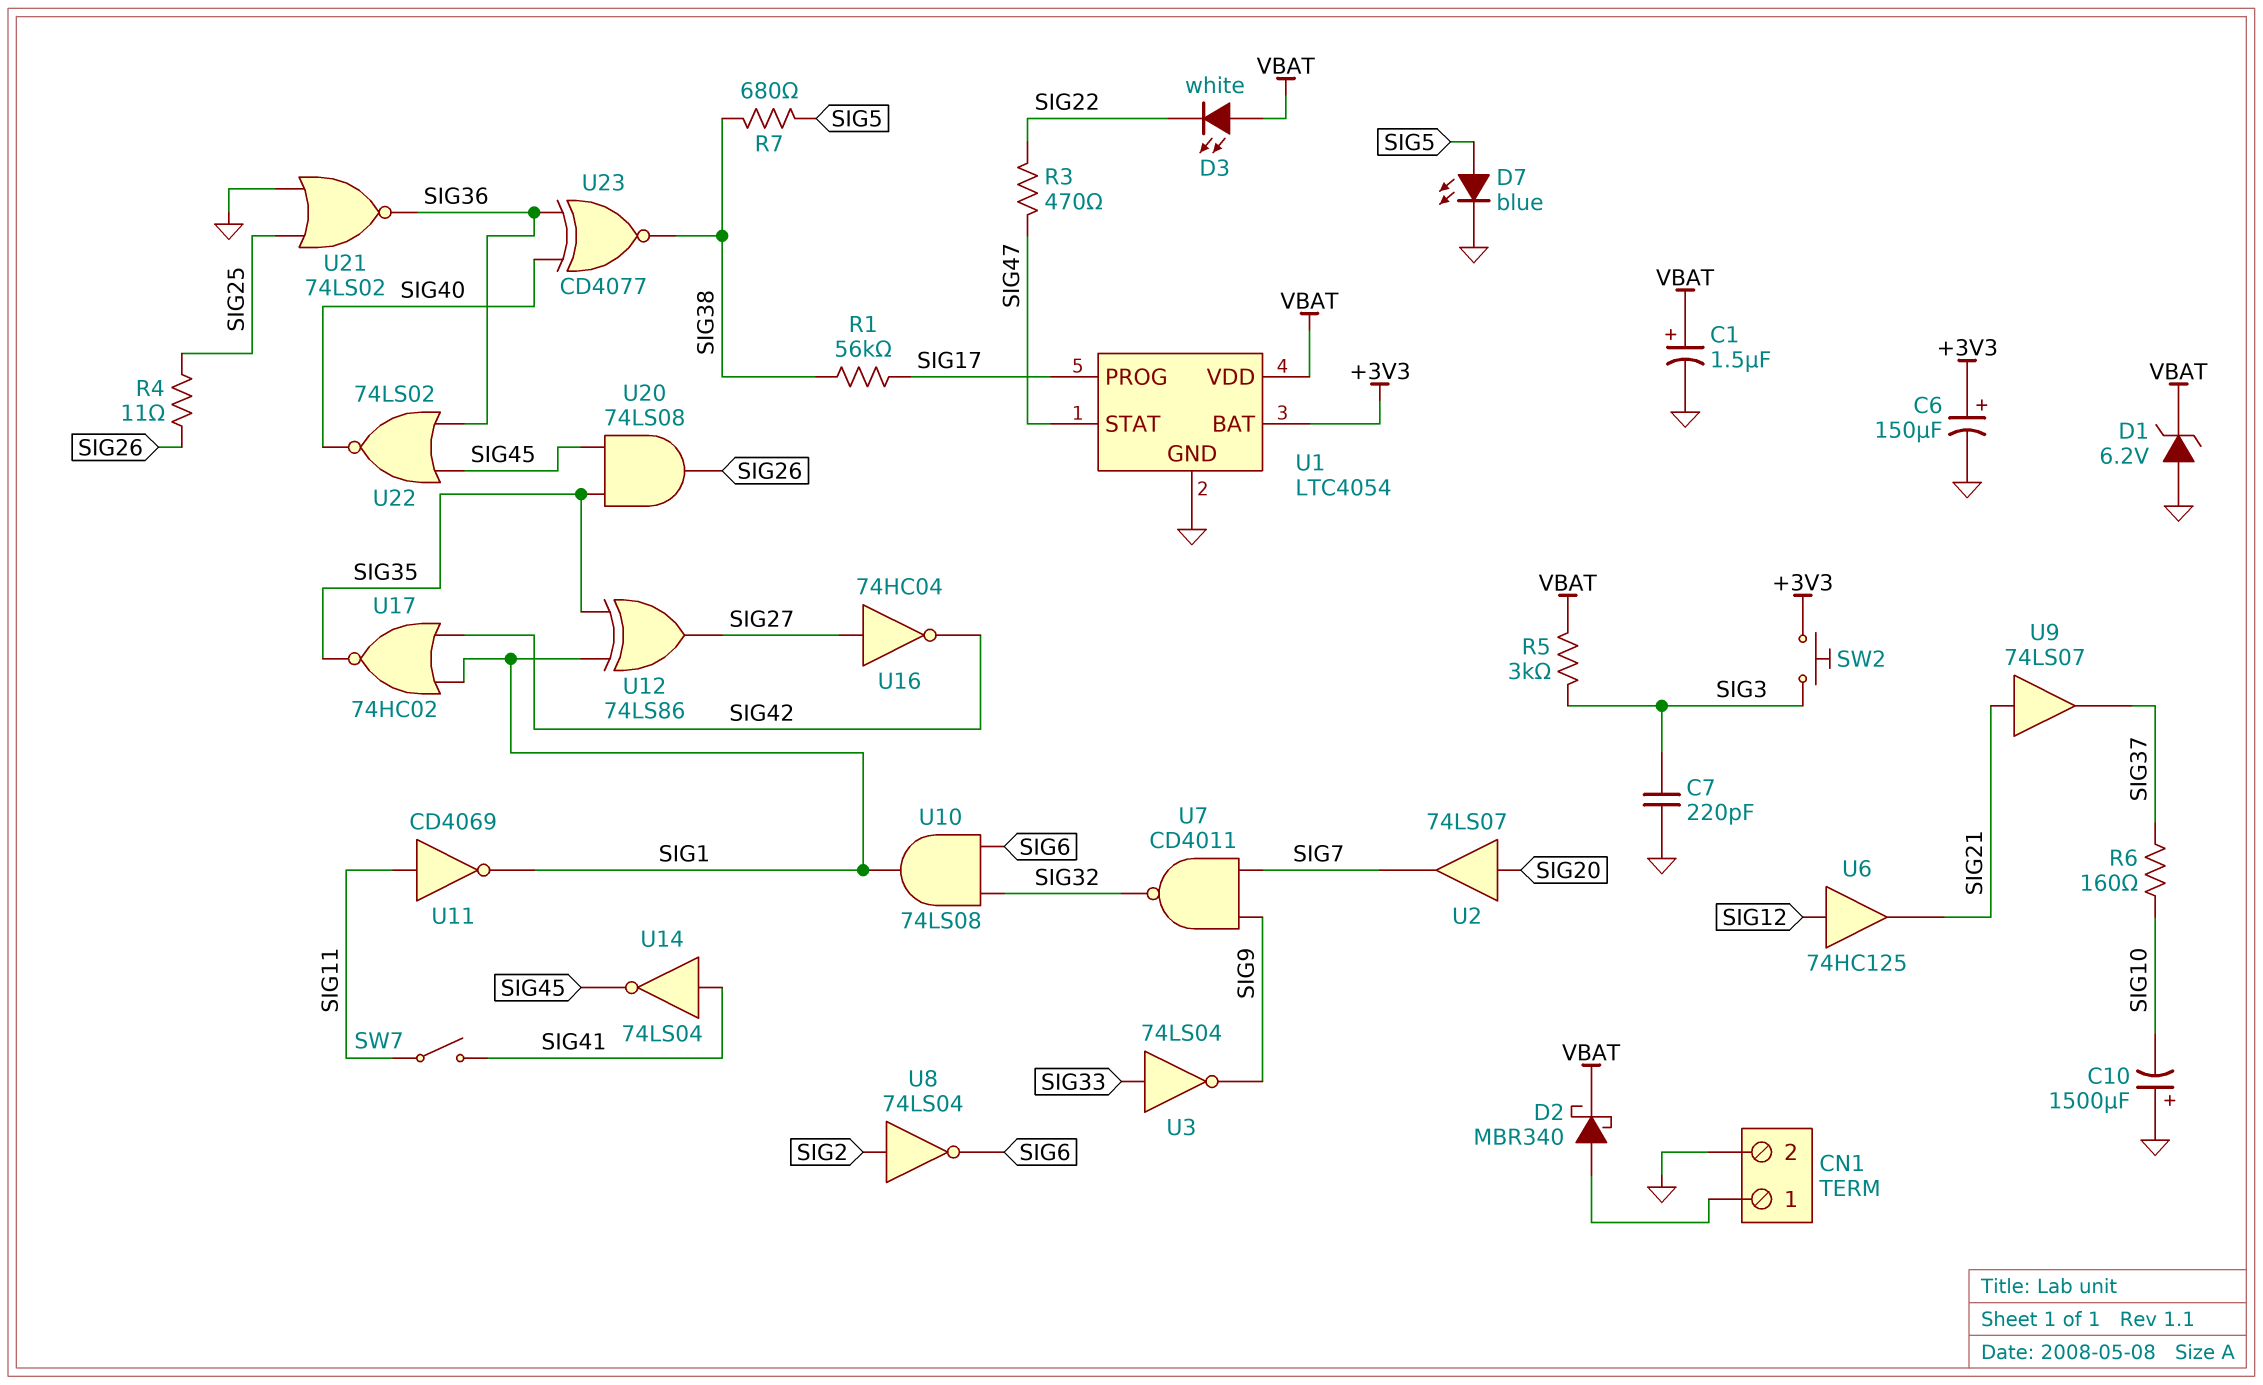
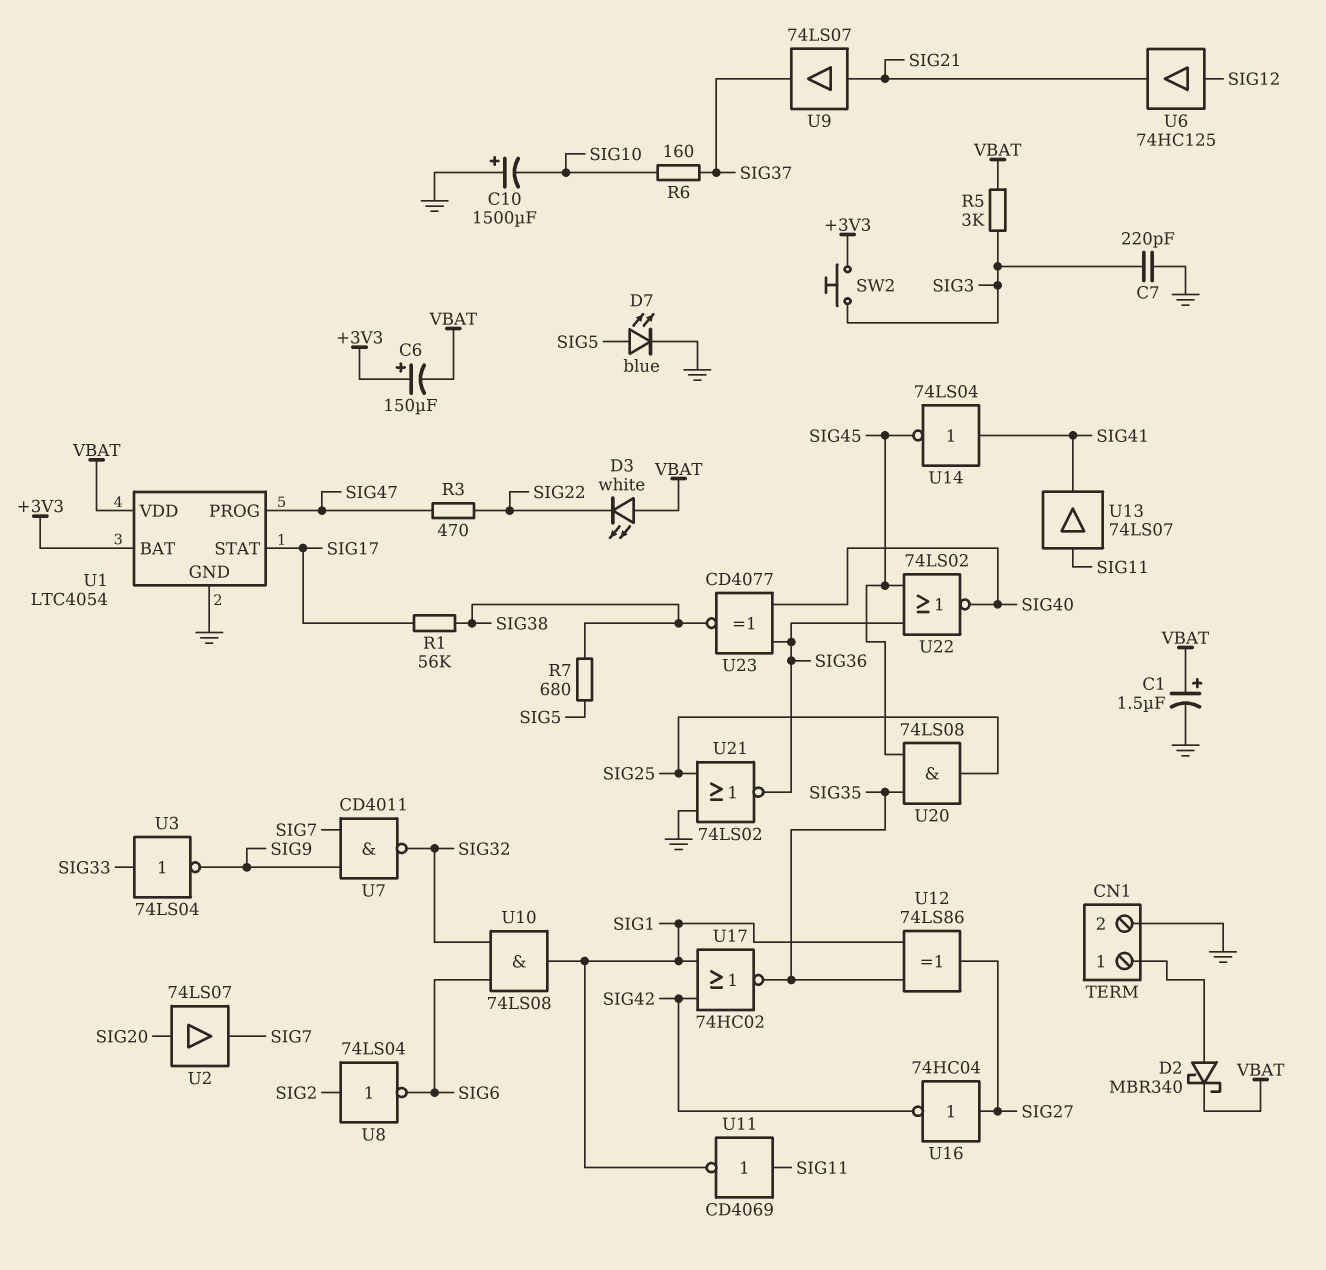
C6: 150uF (plus +3V3, minus GND) -> 150uF (plus +3V3, minus VBAT)
D1: zener 6.2V (A GND, K VBAT) -> none
R4: 11 (SIG25, SIG26) -> none
SW7: switch (SIG11, SIG41) -> none
U1 pin PROG: SIG17 -> SIG47
U1 pin STAT: SIG47 -> SIG17
U13: none -> buffer 74LS07 (in SIG11, out SIG41)
U20: AND 74LS08 (in SIG35, in SIG45, out SIG26) -> AND 74LS08 (in SIG35, in SIG45, out SIG25)

